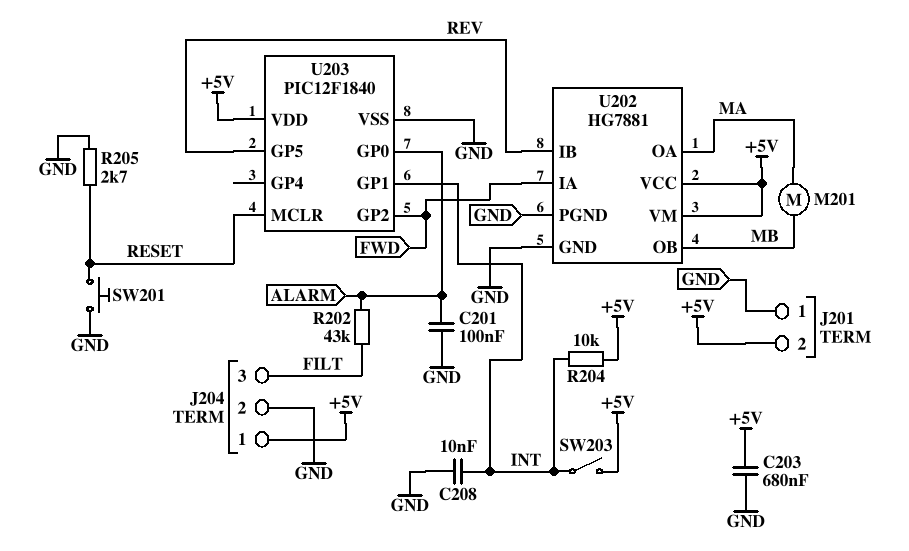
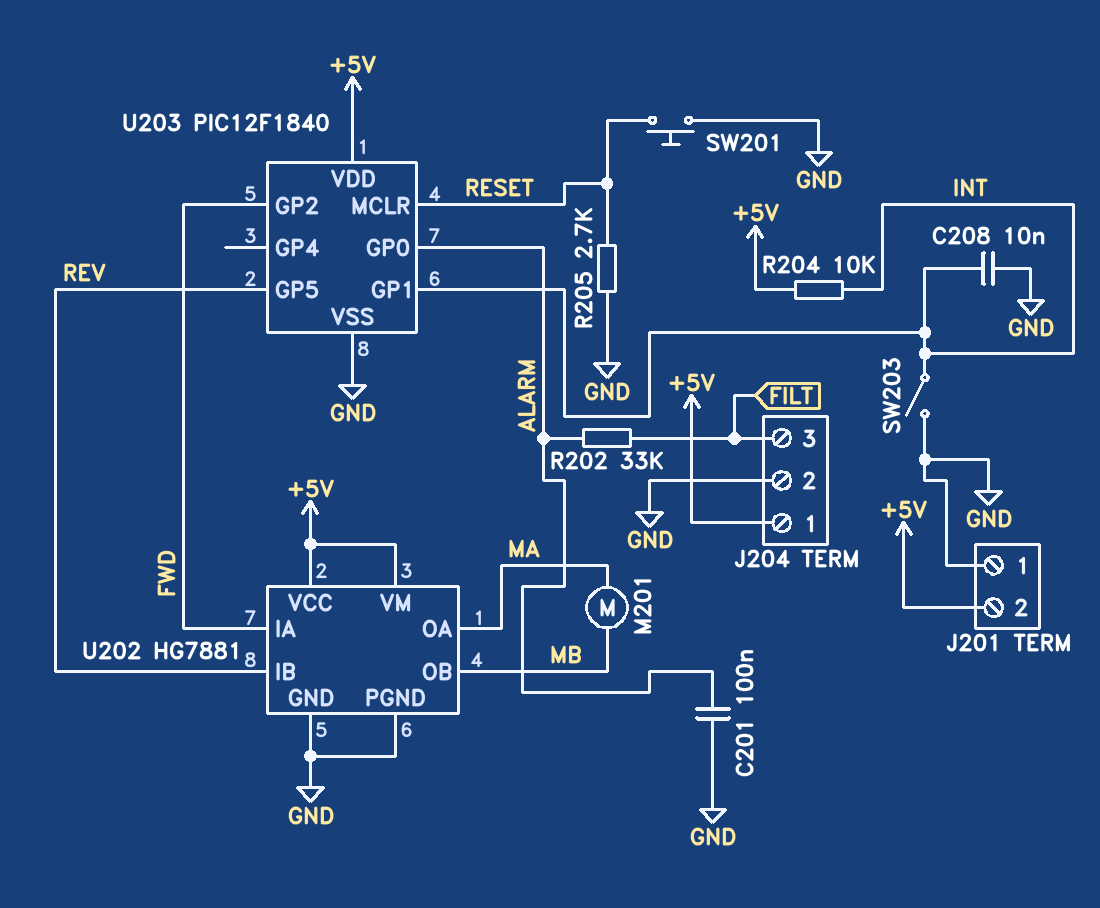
C203: 680nF (+5V, GND) -> none
R202: 43k (ALARM, FILT) -> 33k (ALARM, FILT)
SW203: switch (+5V, INT) -> switch (GND, INT)

